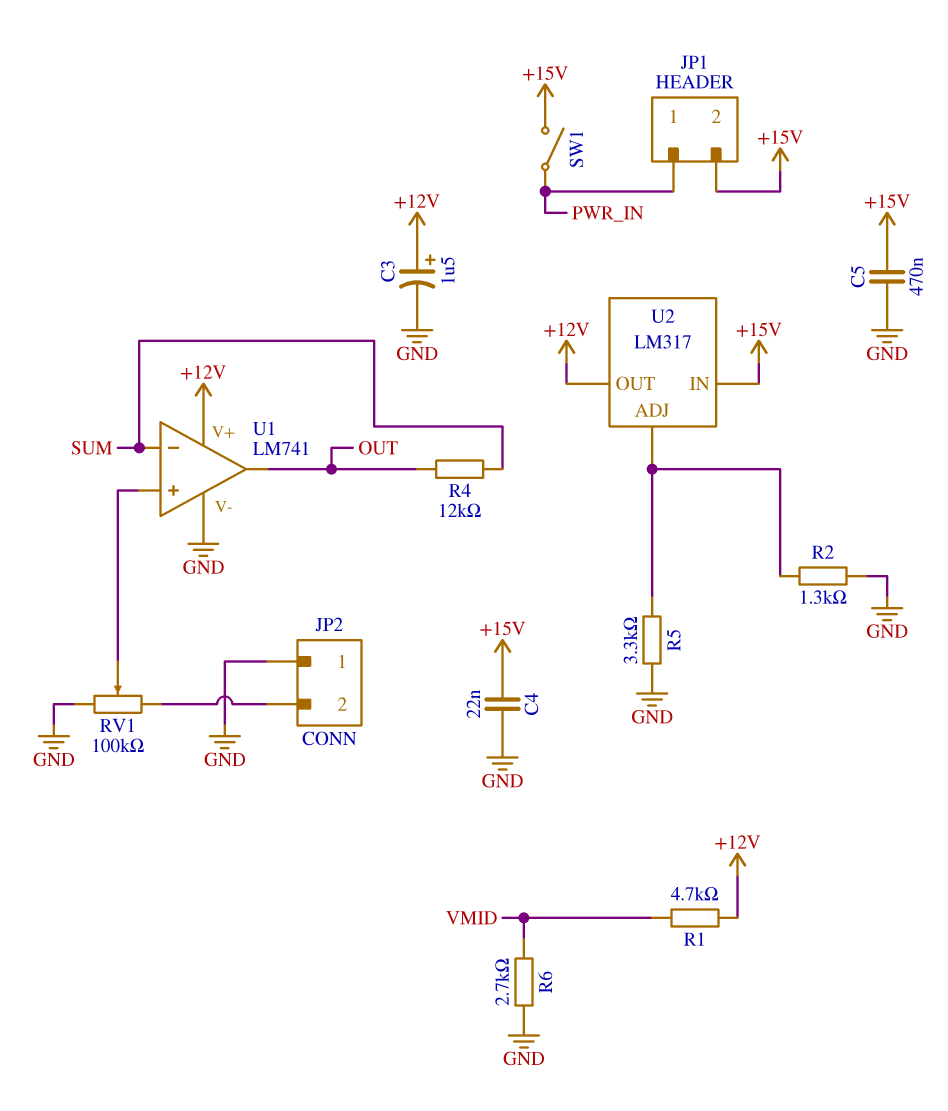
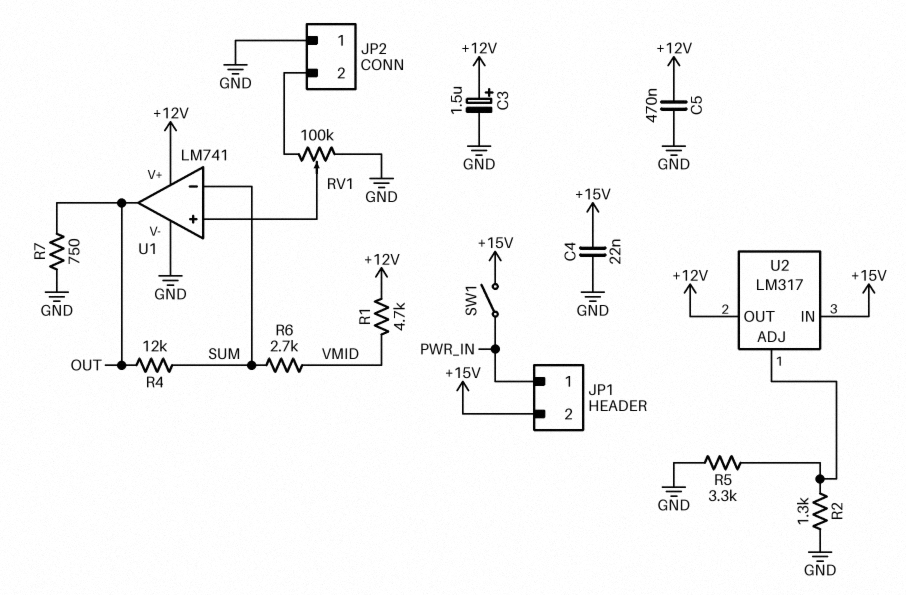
C5: 470nF (+15V, GND) -> 470nF (+12V, GND)
R6: 2.7k (GND, VMID) -> 2.7k (SUM, VMID)
R7: none -> 750 (GND, OUT)

